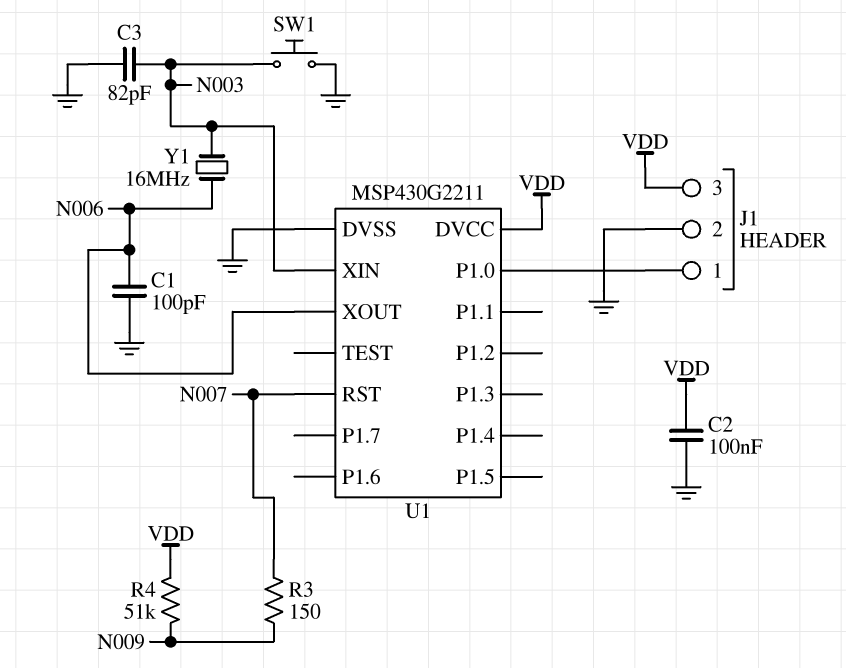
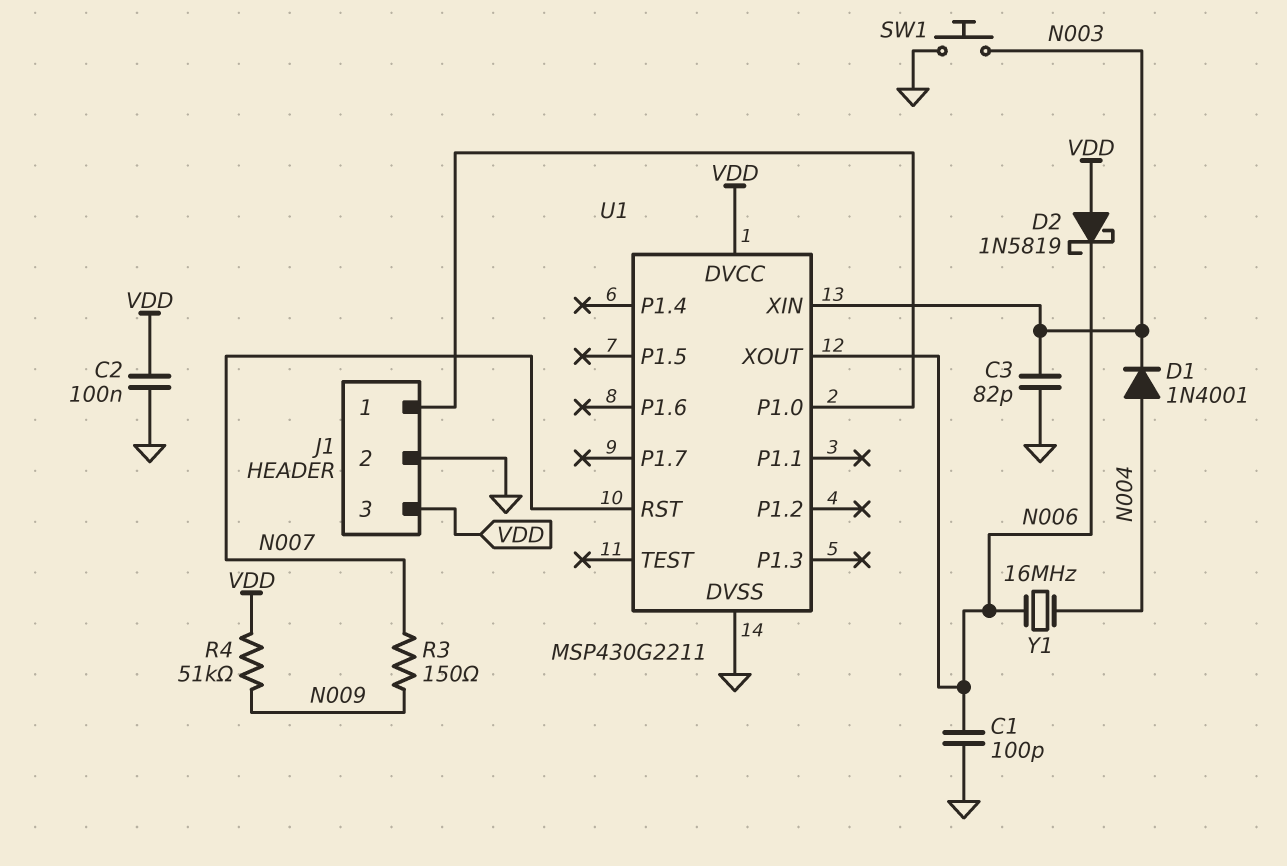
D1: none -> diode 1N4001 (A N004, K N003)
D2: none -> schottky 1N5819 (A VDD, K N006)
Y1: 16MHz (N003, N006) -> 16MHz (N004, N006)

